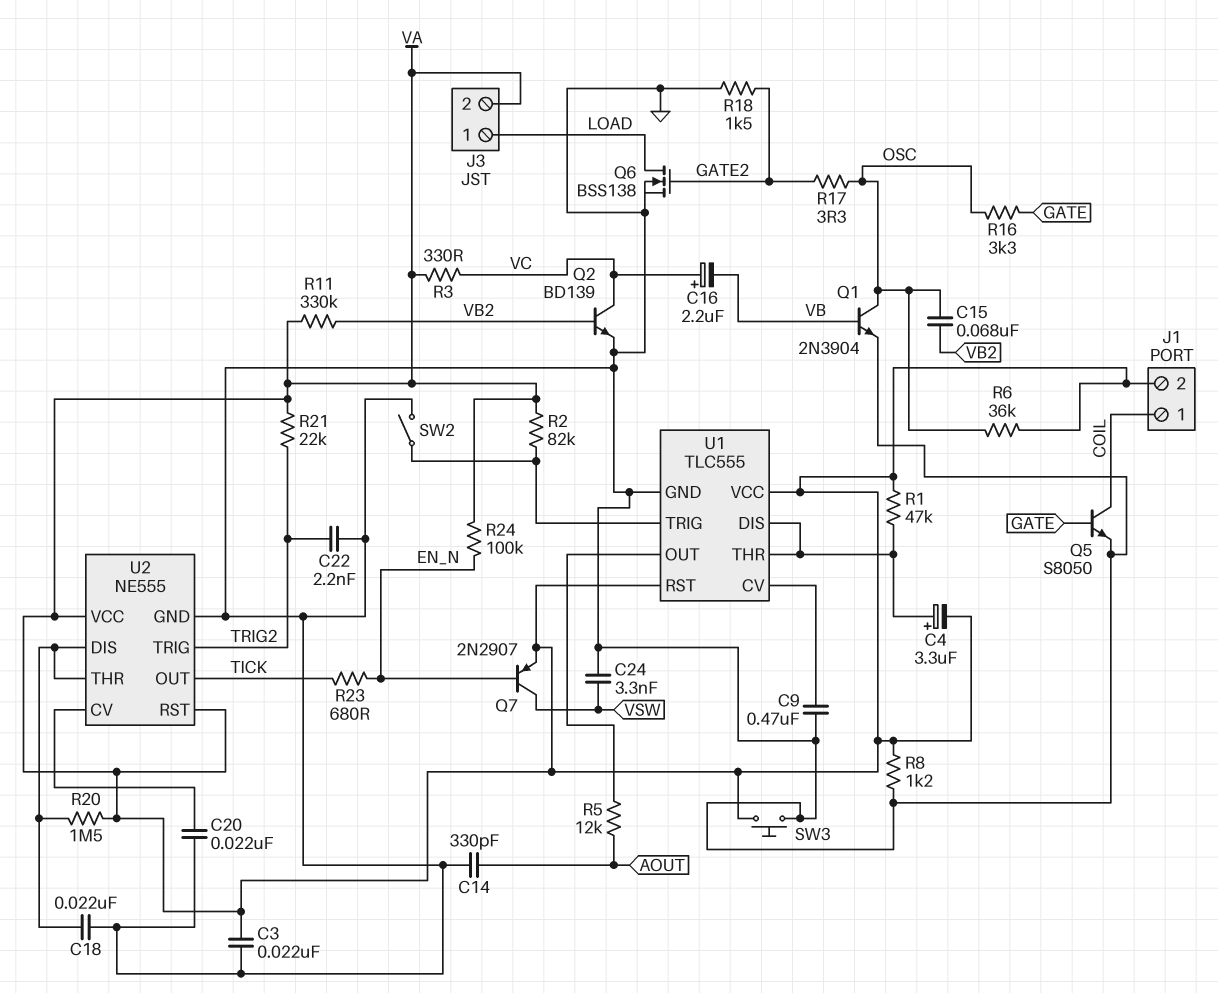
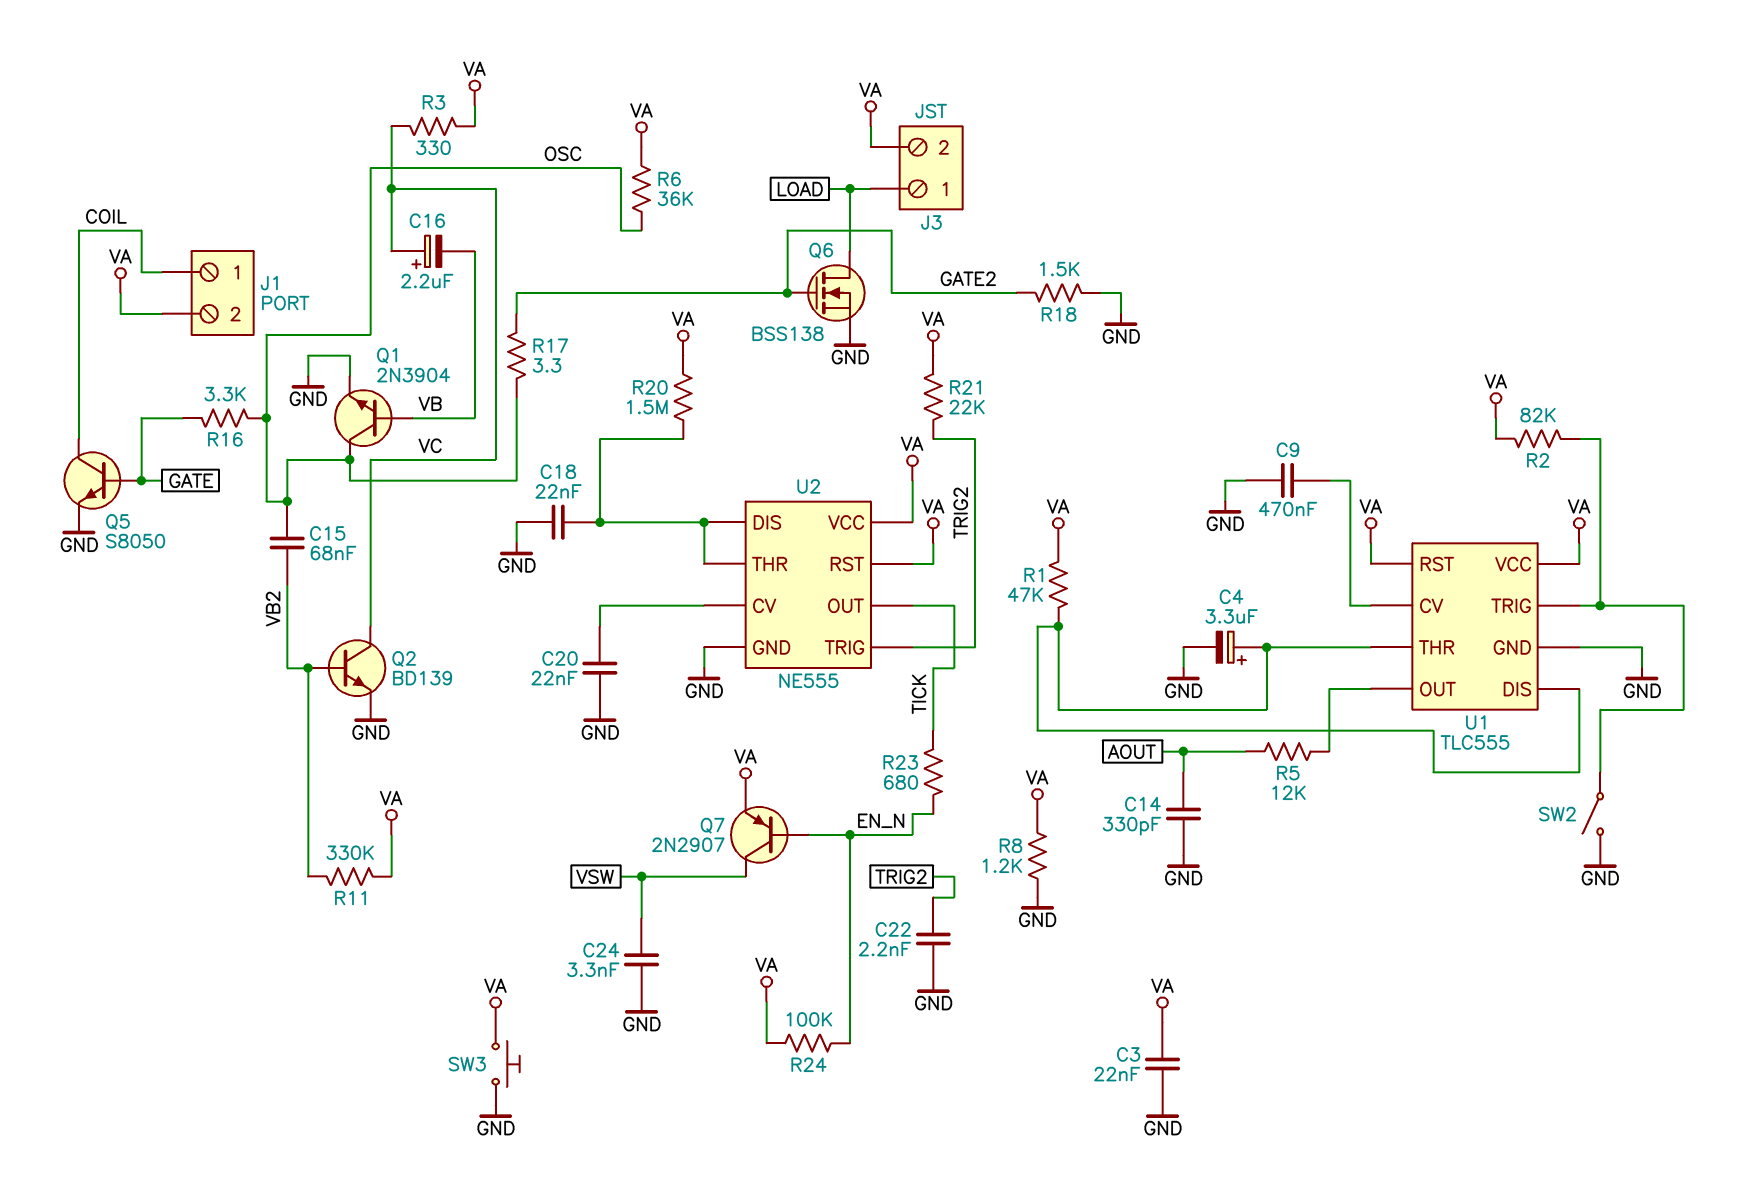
C4: 3.3uF (plus U1/DIS, minus VA) -> 3.3uF (plus U1/DIS, minus GND)

